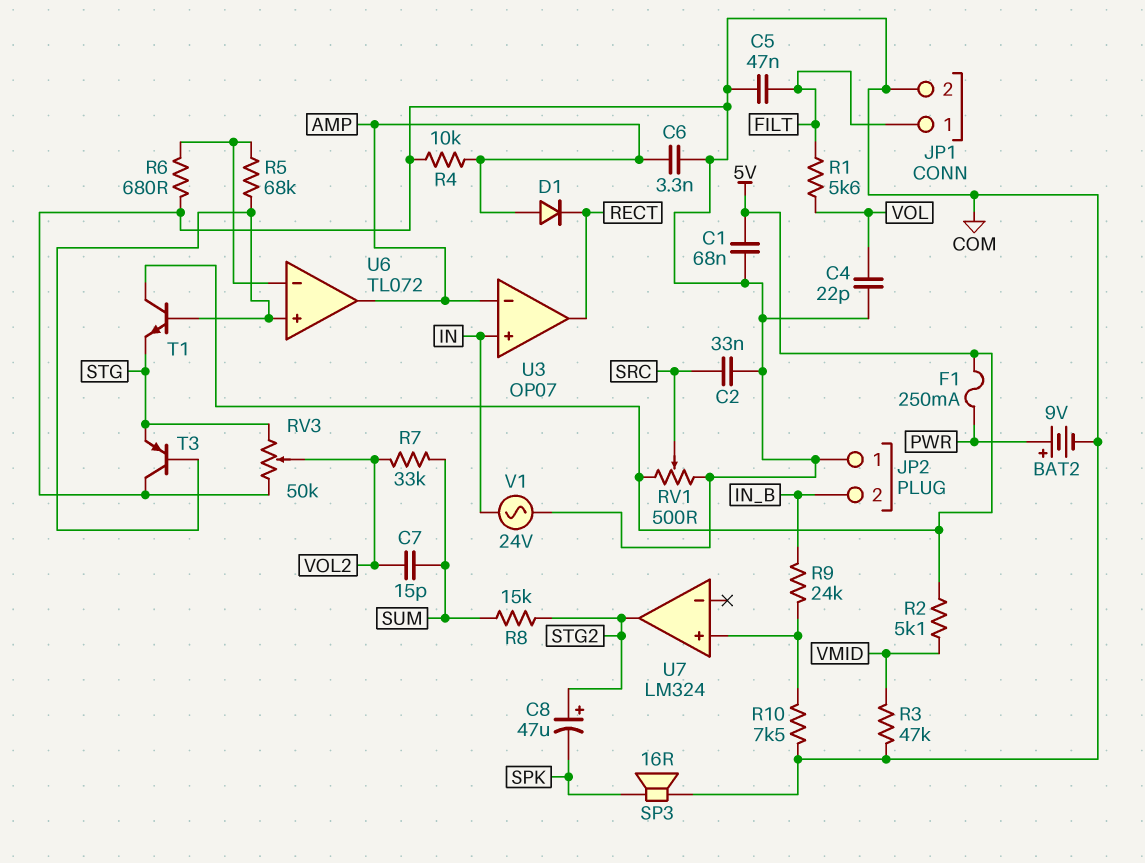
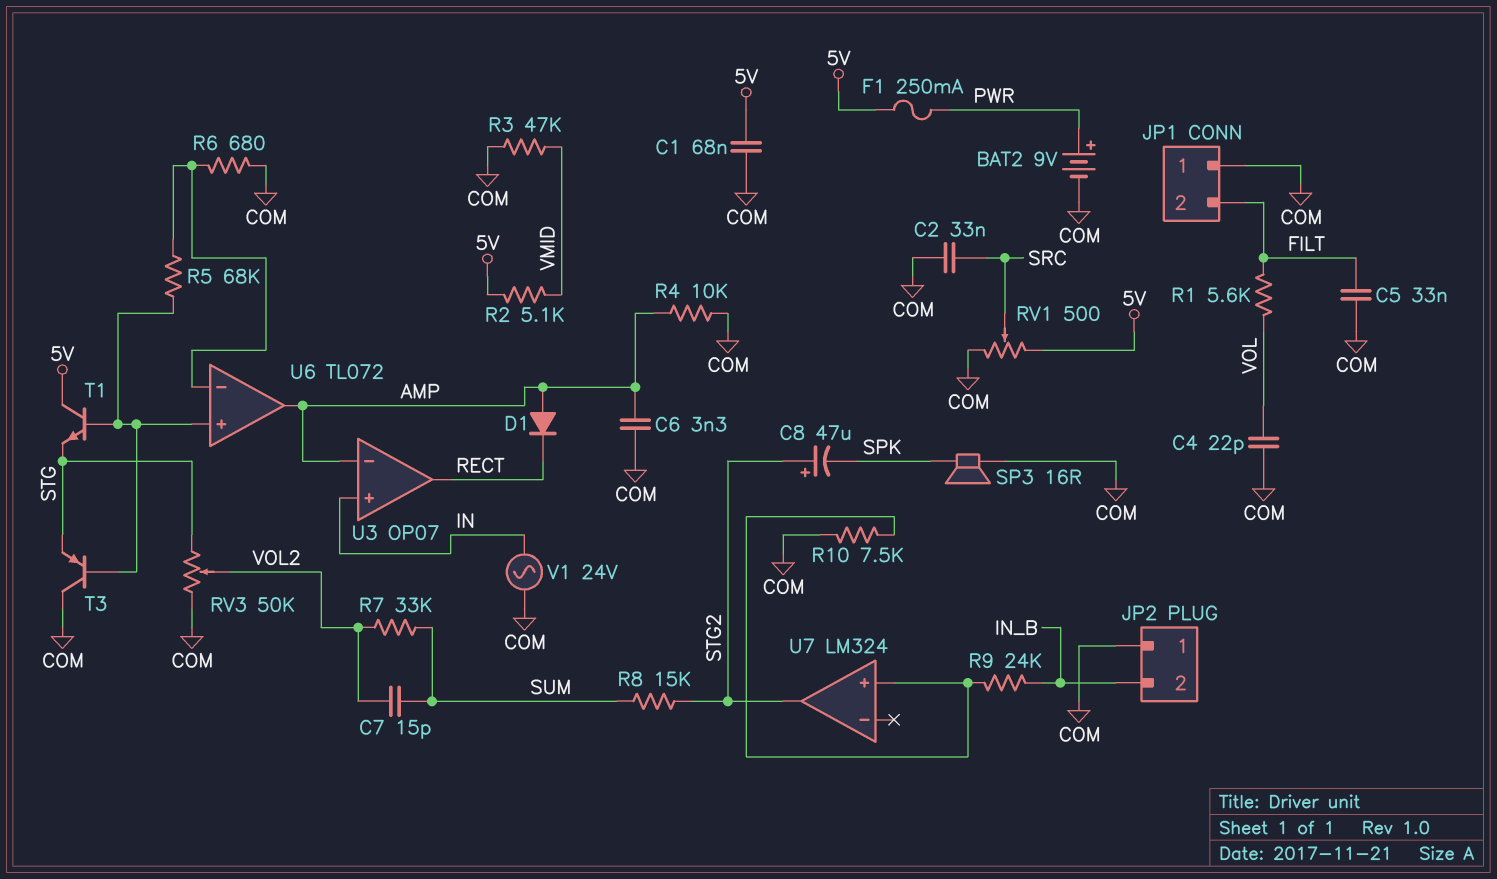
C5: 47nF (COM, FILT) -> 33nF (COM, FILT)
JP1 pin 1: FILT -> COM
JP1 pin 2: COM -> FILT

